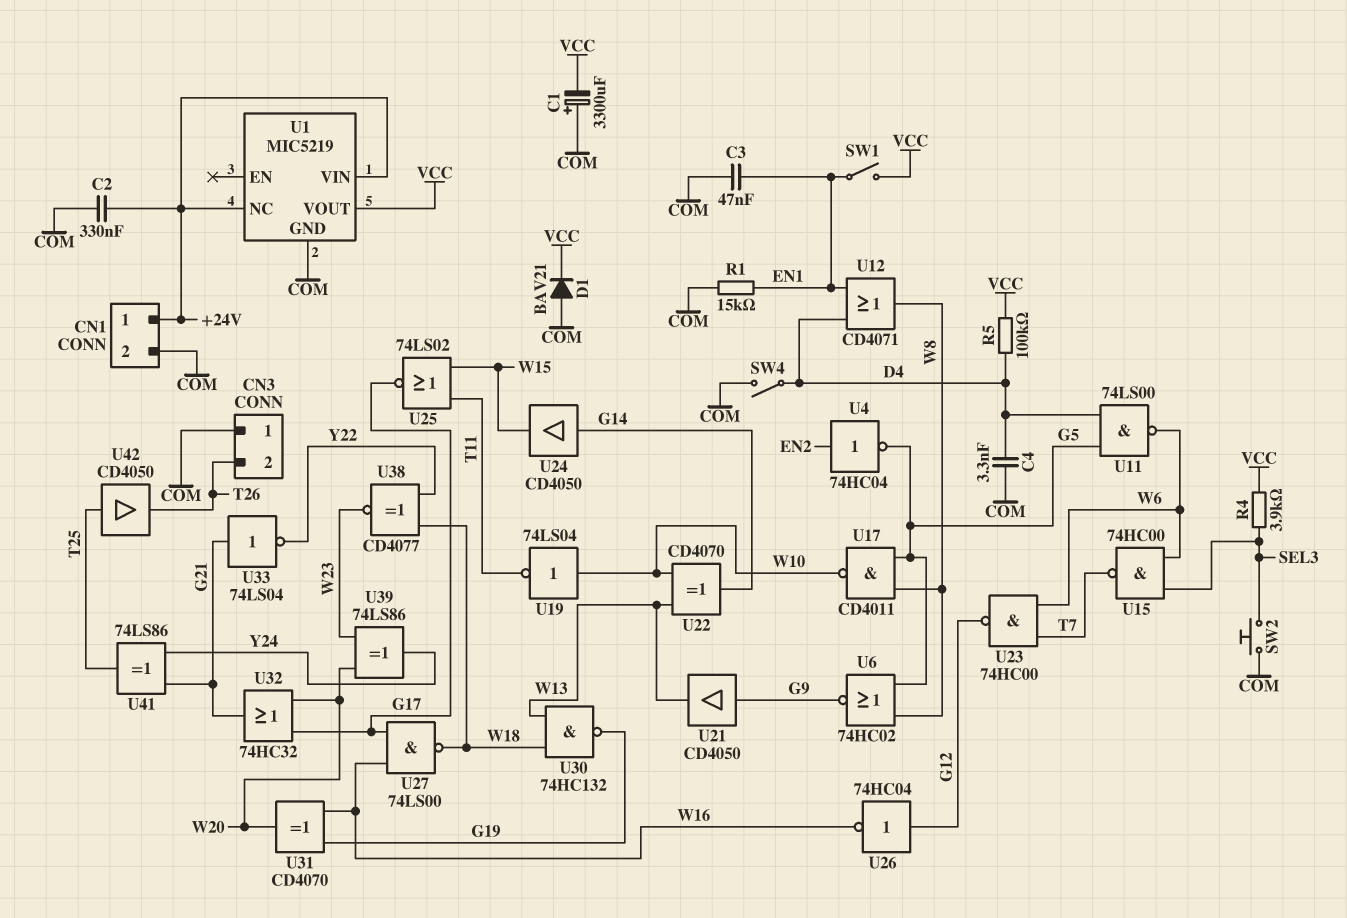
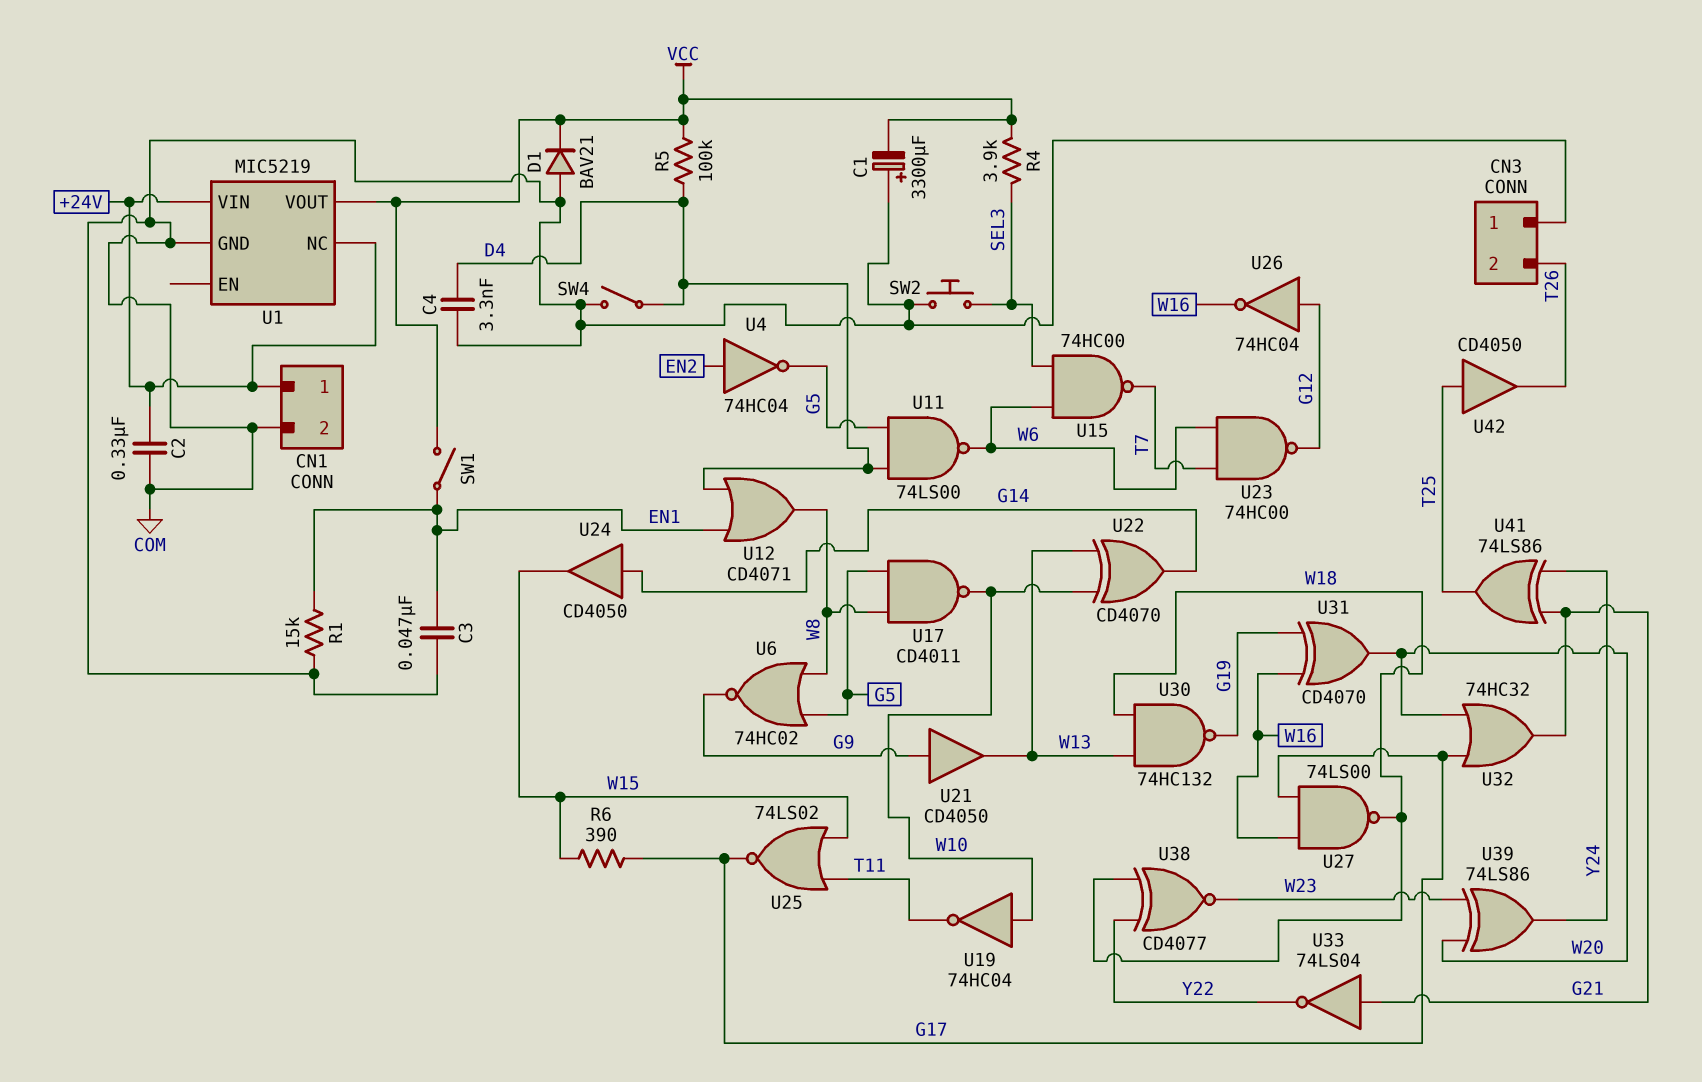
R6: none -> 390 (G17, W15)
U19: NOT 74LS04 (in W10, out T11) -> NOT 74HC04 (in W10, out T11)

